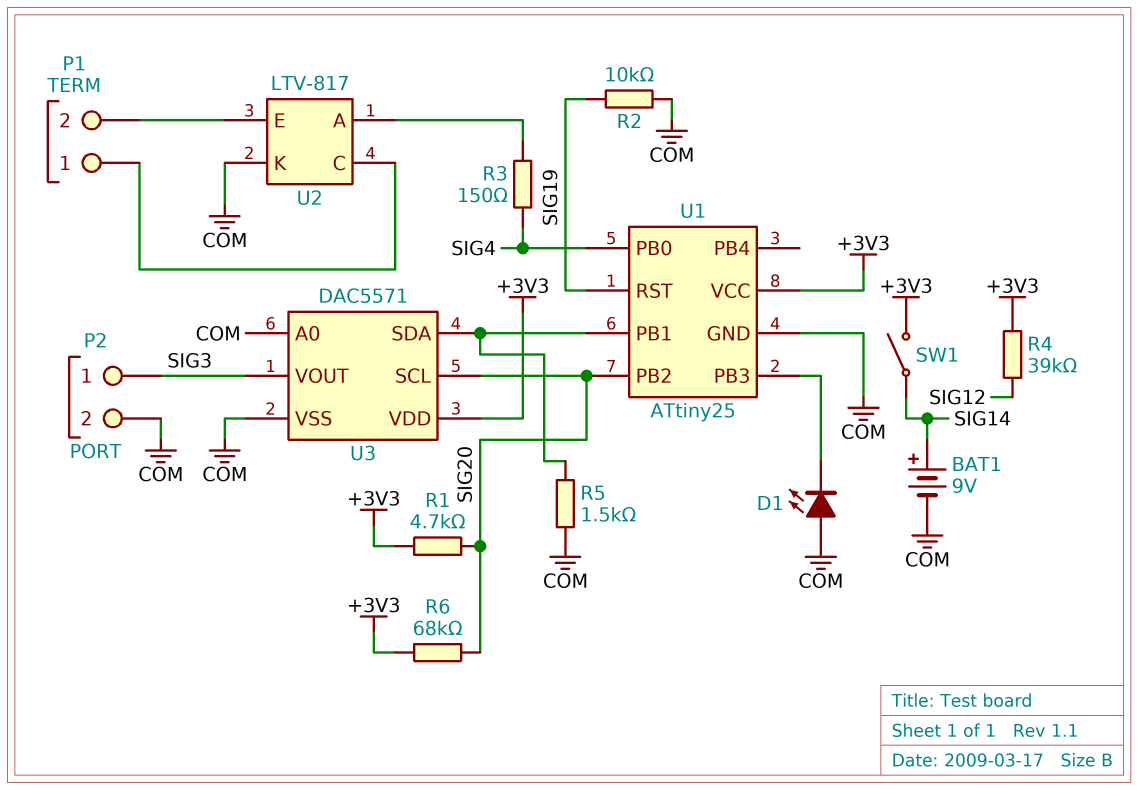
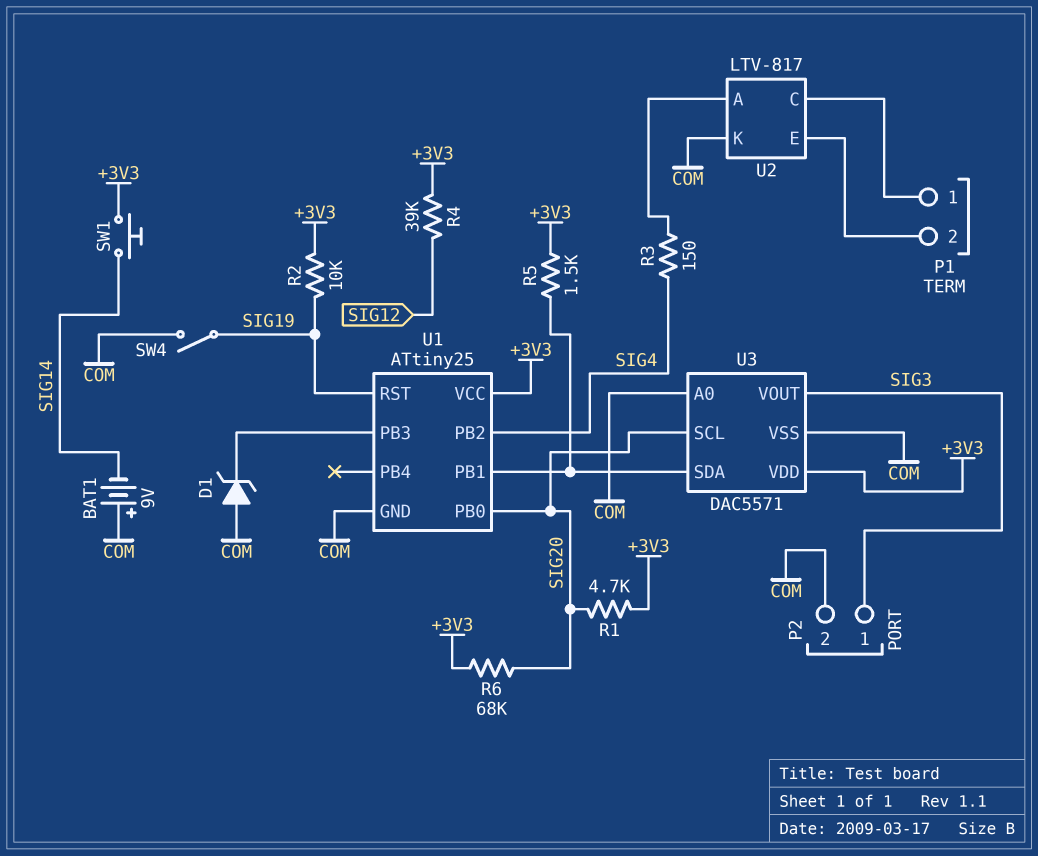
BAT1: 9V (plus SIG14, minus COM) -> 9V (plus COM, minus SIG14)
D1: LED (A COM, K U1/PB3) -> zener (A COM, K U1/PB3)
R2: 10k (COM, SIG19) -> 10k (+3V3, SIG19)
R5: 1.5k (COM, U1/PB1) -> 1.5k (+3V3, U1/PB1)
SW1: switch (+3V3, SIG14) -> button (+3V3, SIG14)
SW4: none -> switch (COM, SIG19)
U1 pin PB0: SIG4 -> SIG20
U1 pin PB2: SIG20 -> SIG4

